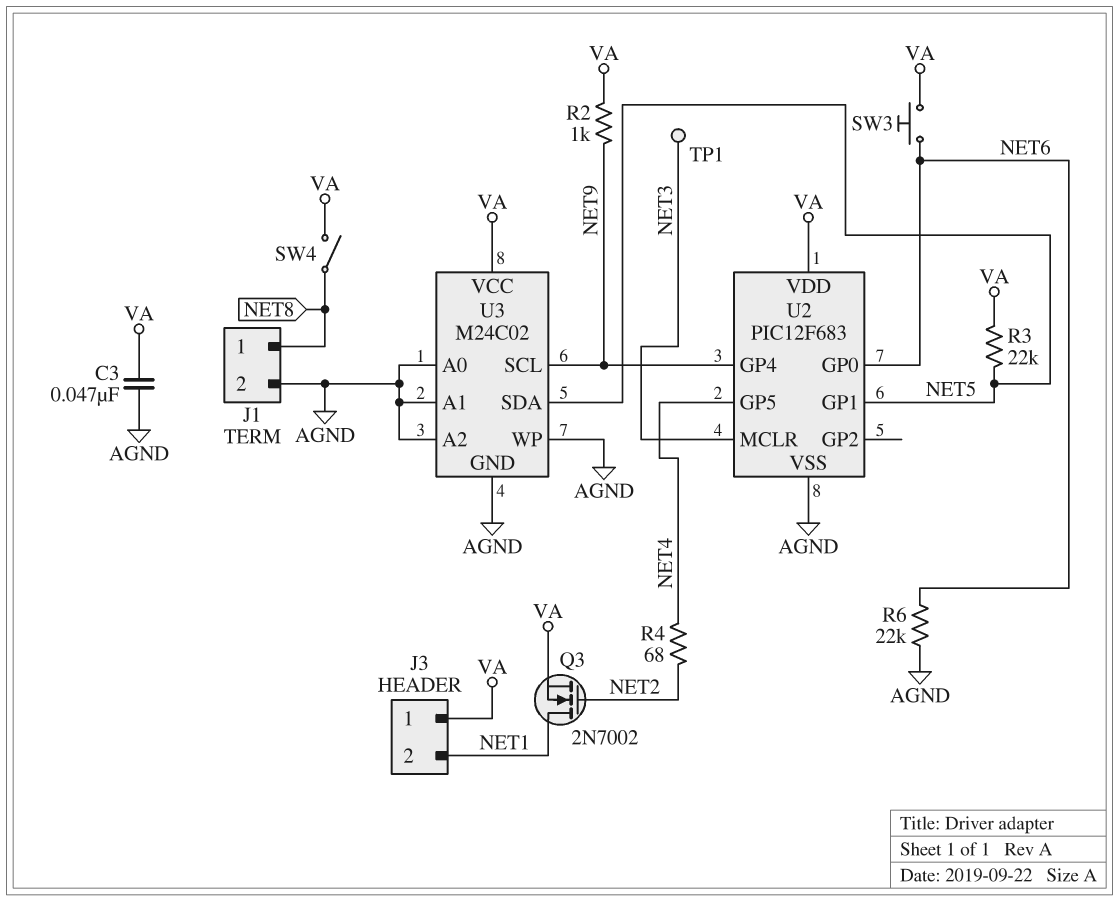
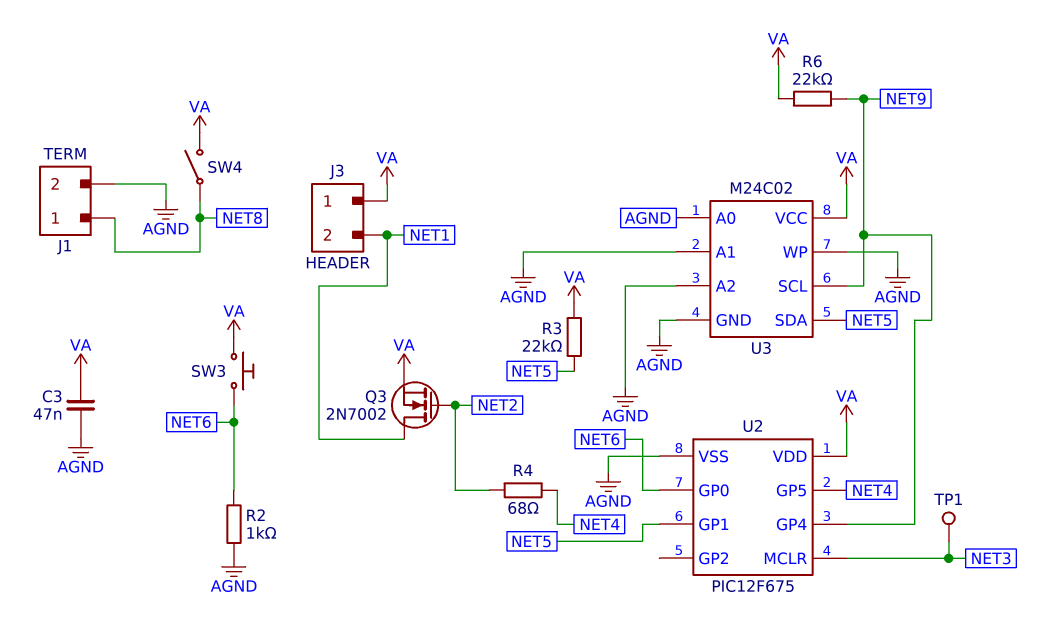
R2: 1k (NET9, VA) -> 1k (AGND, NET6)
R6: 22k (AGND, NET6) -> 22k (NET9, VA)
U2: PIC12F683 -> PIC12F675

